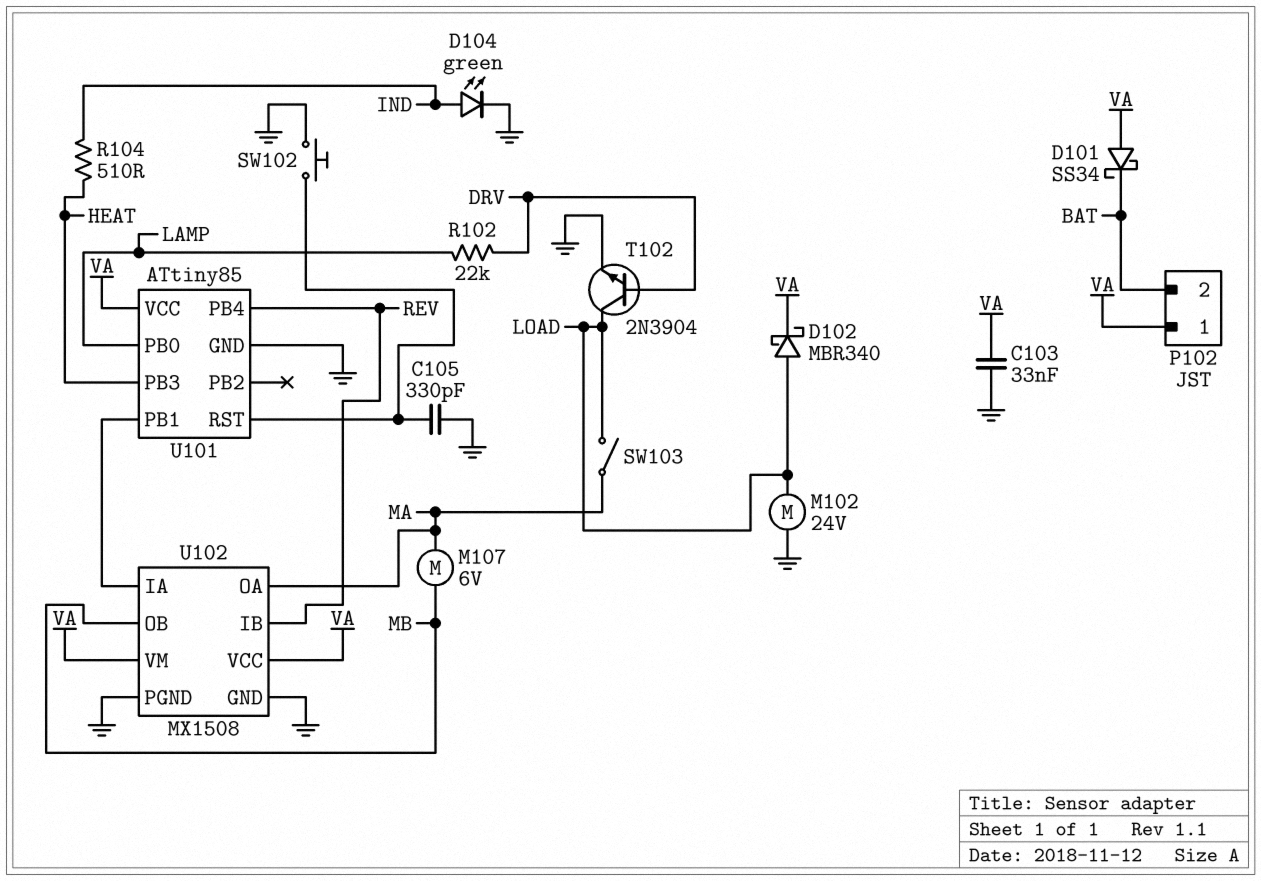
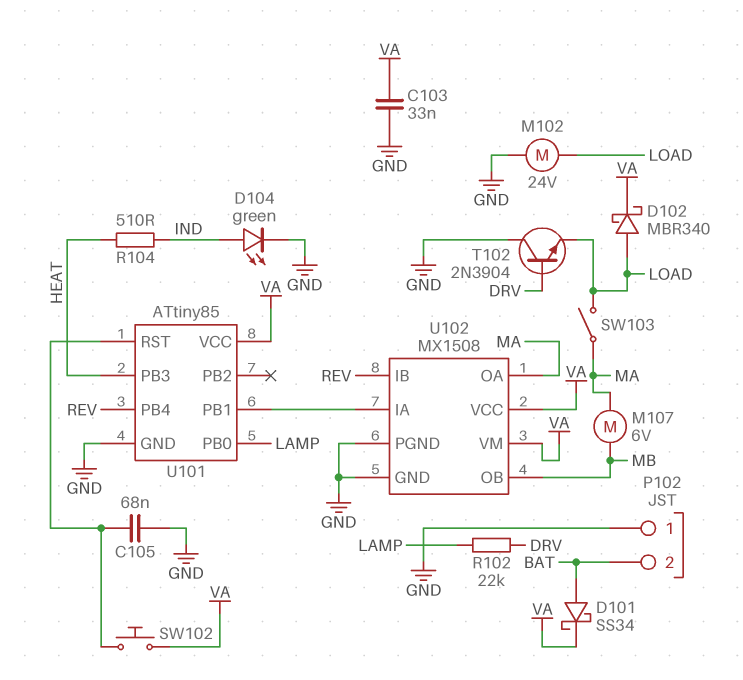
C105: 330pF (GND, U101/RST) -> 68nF (GND, U101/RST)
D101: schottky SS34 (A VA, K BAT) -> schottky SS34 (A BAT, K VA)
P102 pin 1: VA -> GND
SW102: button (GND, U101/RST) -> button (U101/RST, VA)
T102: NPN 2N3904 (B DRV, C LOAD, E GND) -> NPN 2N3904 (B DRV, C GND, E LOAD)

